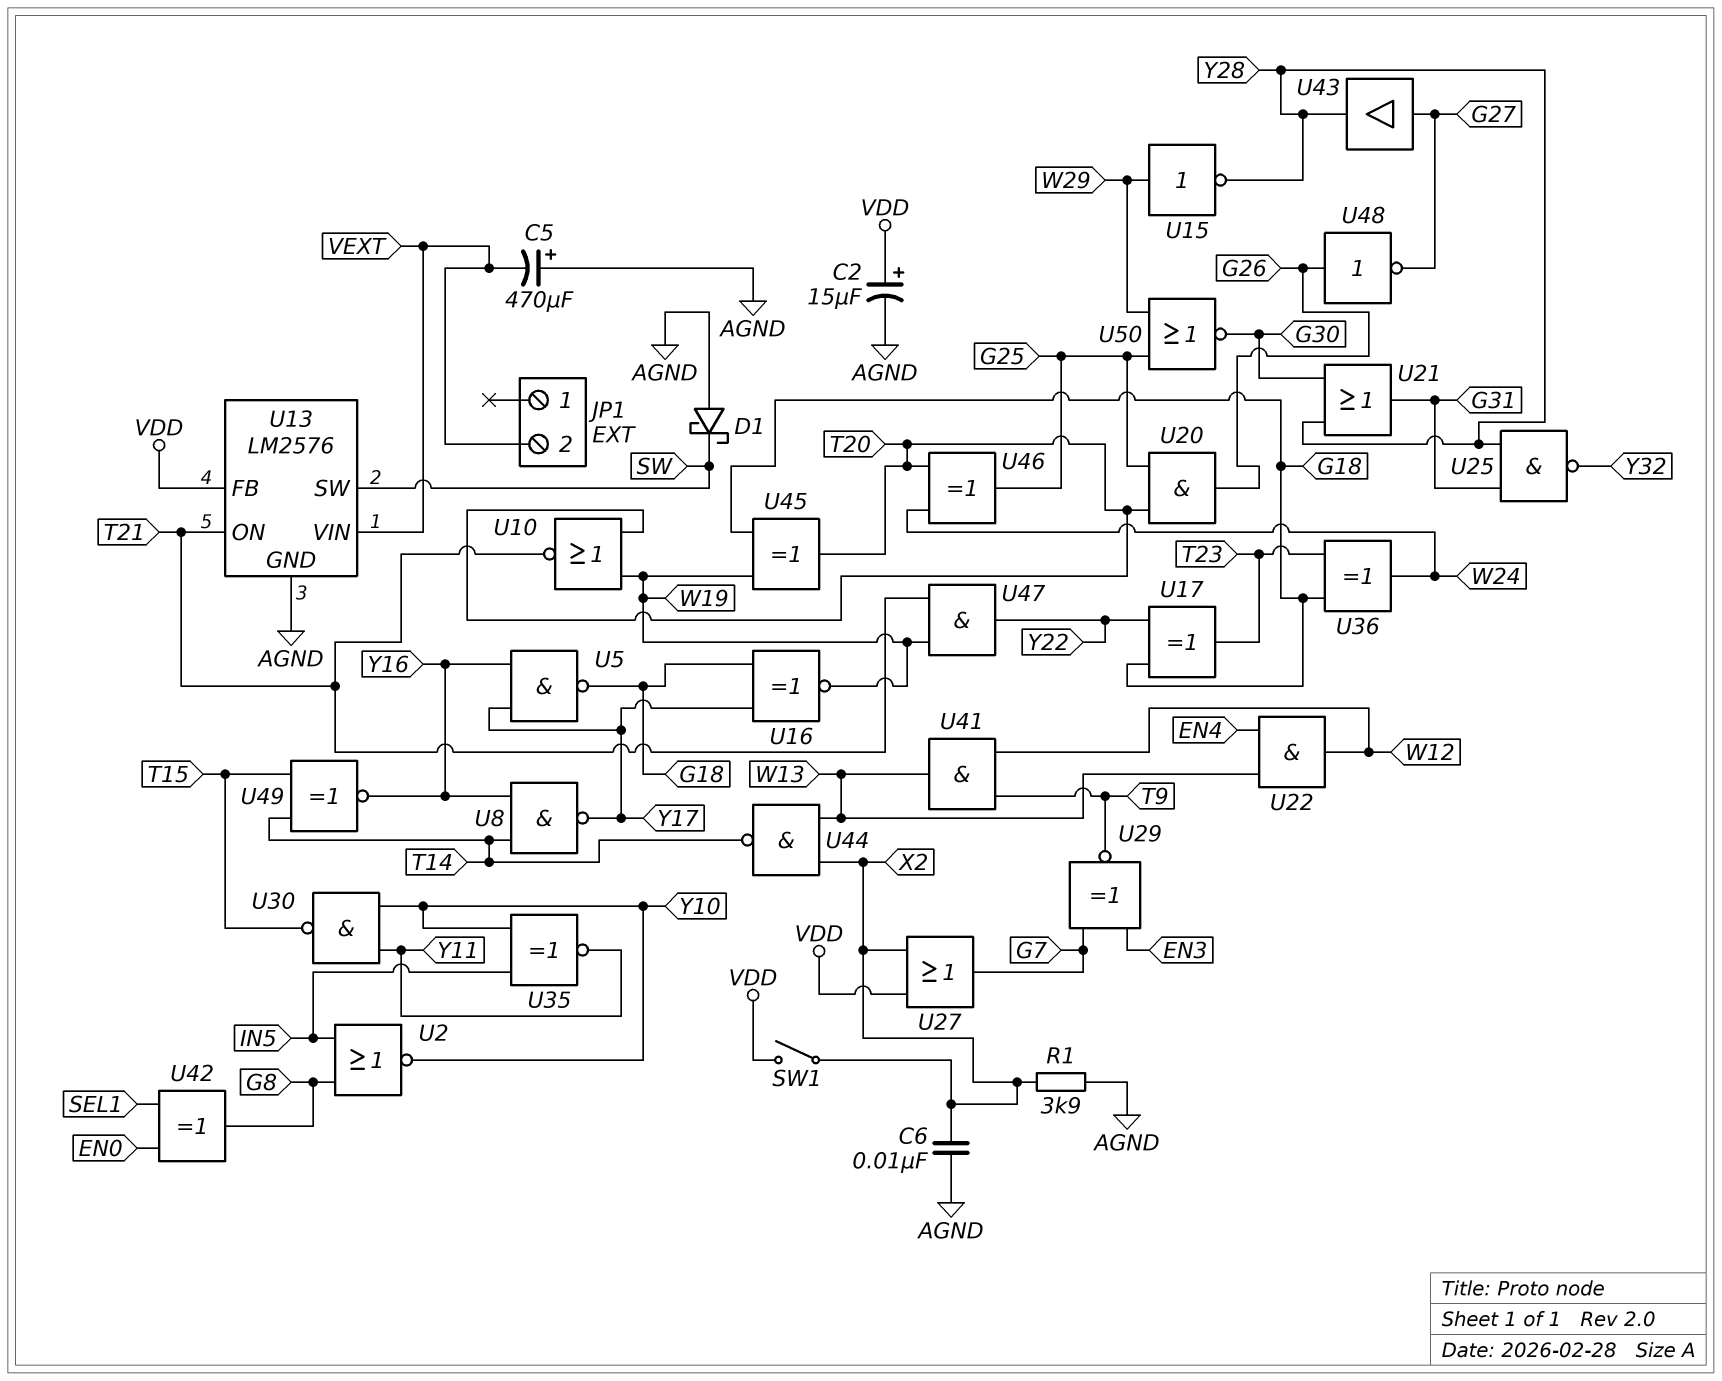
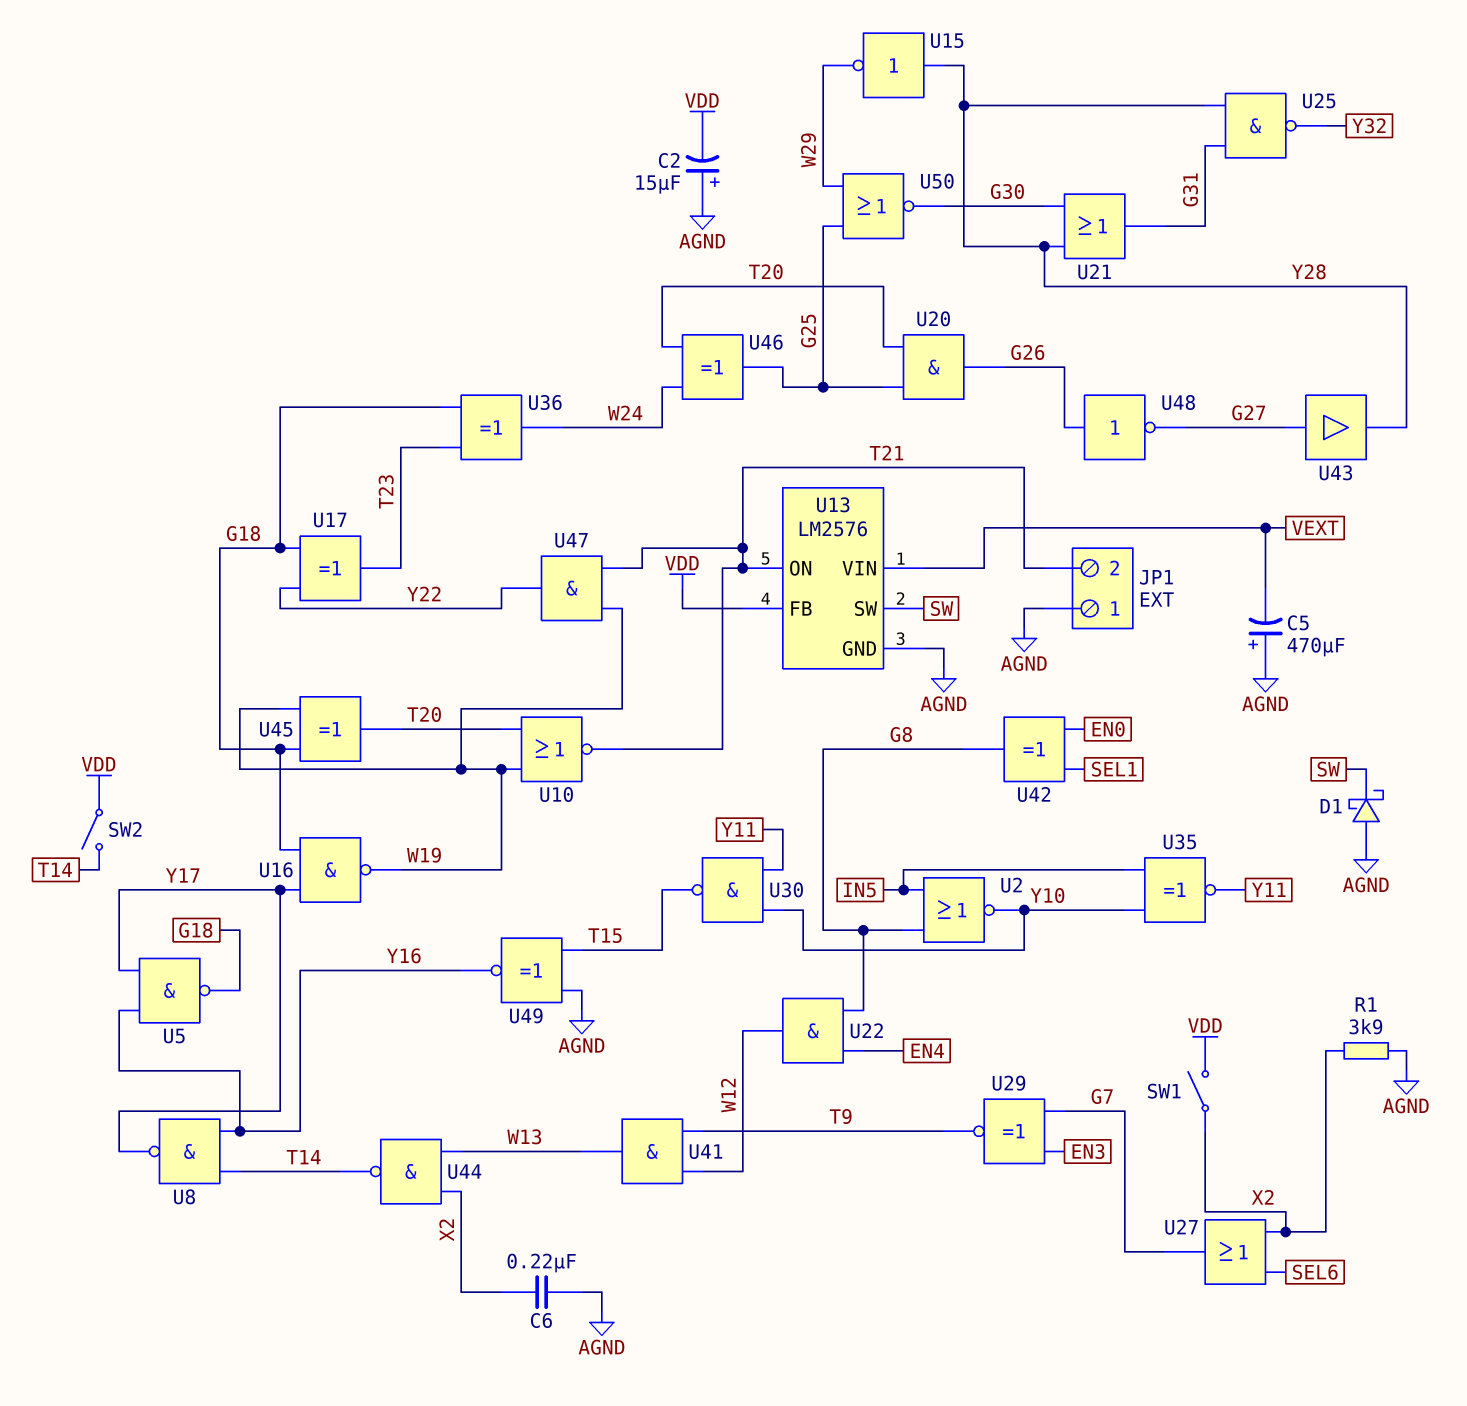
C2: 15uF (plus VDD, minus AGND) -> 15uF (plus AGND, minus VDD)
C6: 10nF (AGND, X2) -> 220nF (AGND, X2)
JP1 pin 1: none -> AGND
JP1 pin 2: VEXT -> T21
SW2: none -> switch (T14, VDD)
U15: NOT (in W29, out Y28) -> NOT (in Y28, out W29)
U16: XNOR (in G18, in Y17, out W19) -> NAND (in G18, in Y17, out W19)
U22: AND (in EN4, in W13, out W12) -> AND (in EN4, in G8, out W12)
U27: OR (in VDD, in X2, out G7) -> OR (in SEL6, in X2, out G7)
U49: XNOR (in T14, in T15, out Y16) -> XNOR (in AGND, in T15, out Y16)

